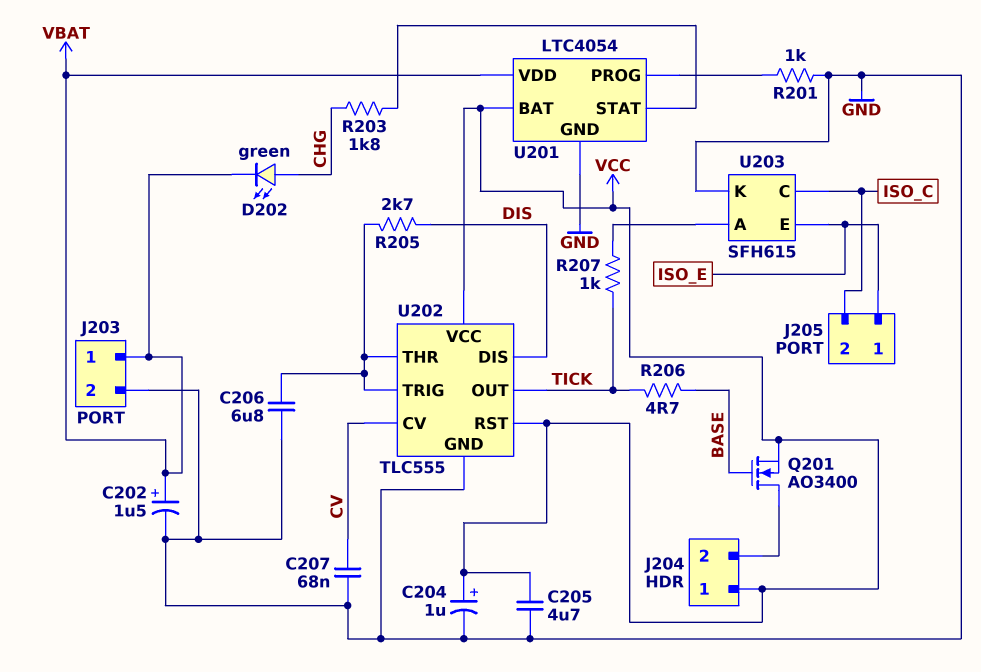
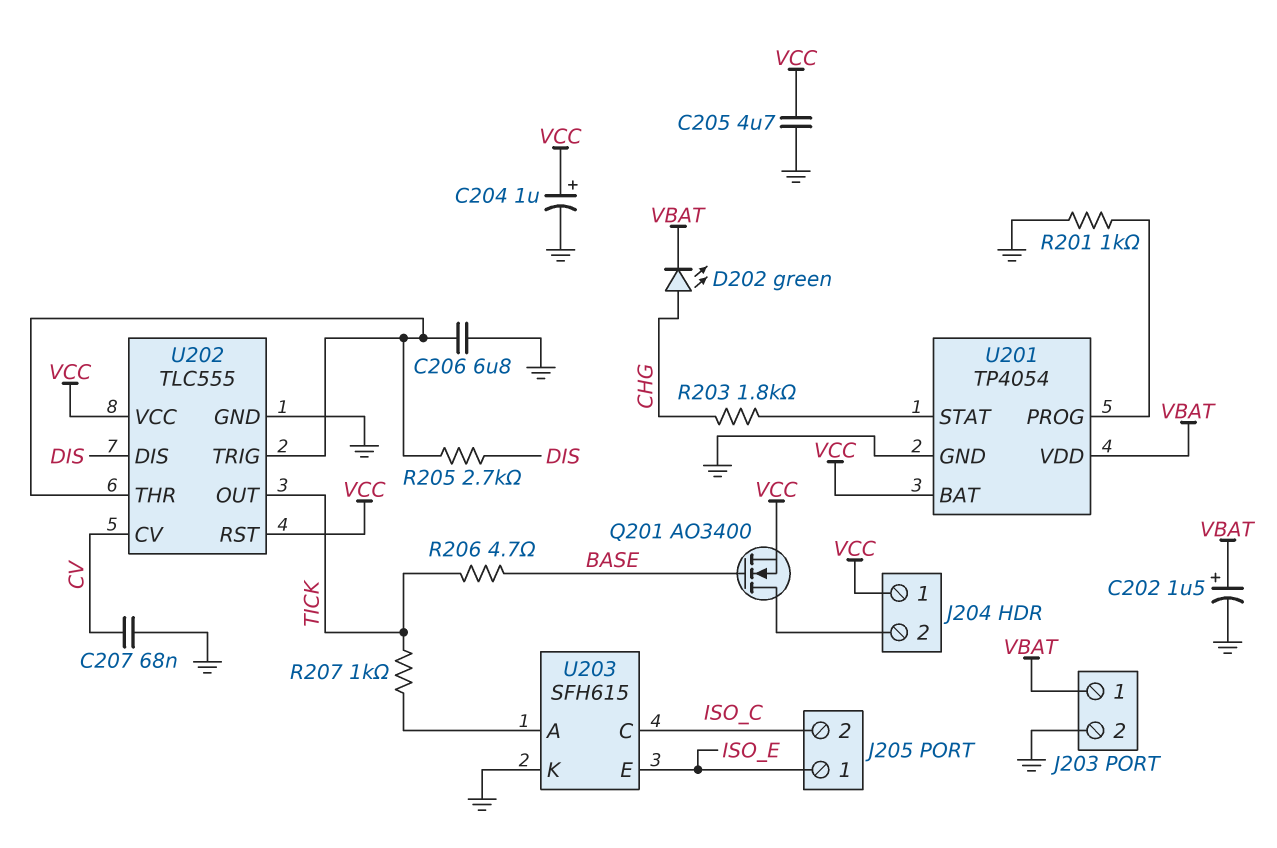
U201: LTC4054 -> TP4054

